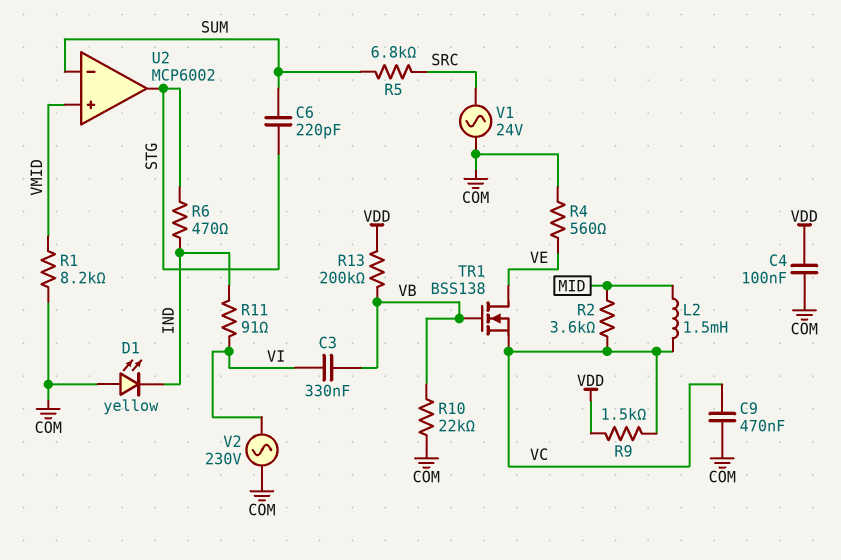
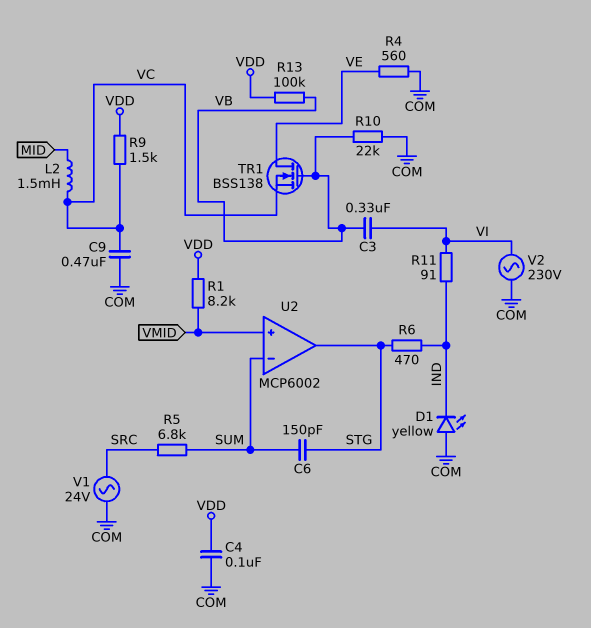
C6: 220pF (STG, SUM) -> 150pF (STG, SUM)
R1: 8.2k (COM, VMID) -> 8.2k (VDD, VMID)
R2: 3.6k (MID, VC) -> none
R13: 200k (VB, VDD) -> 100k (VB, VDD)

